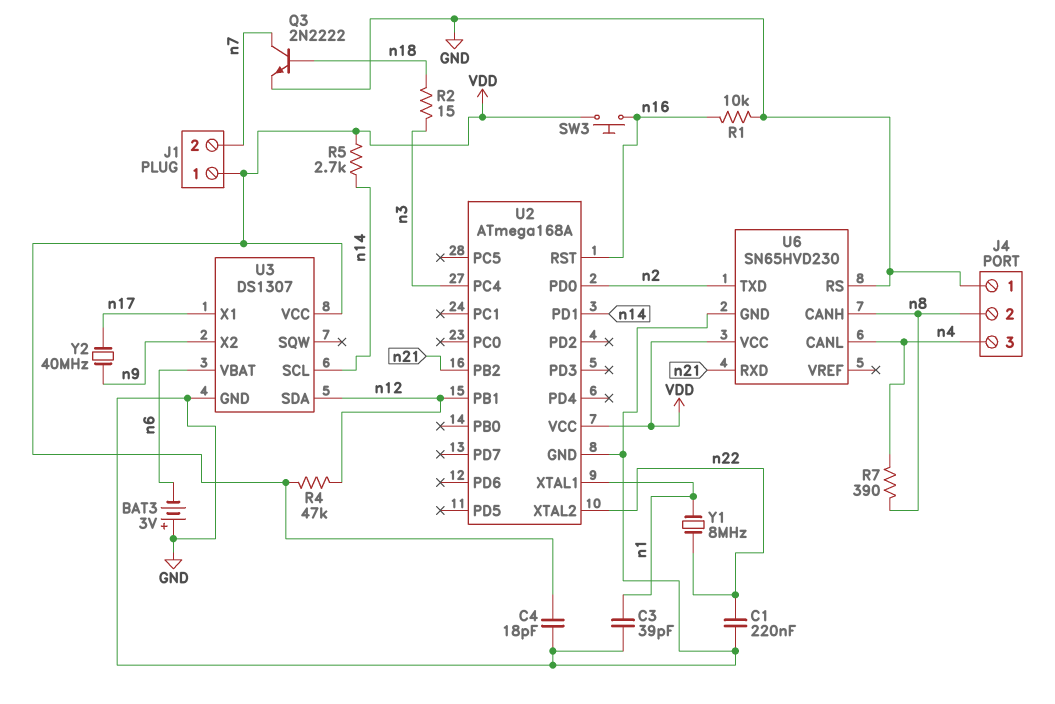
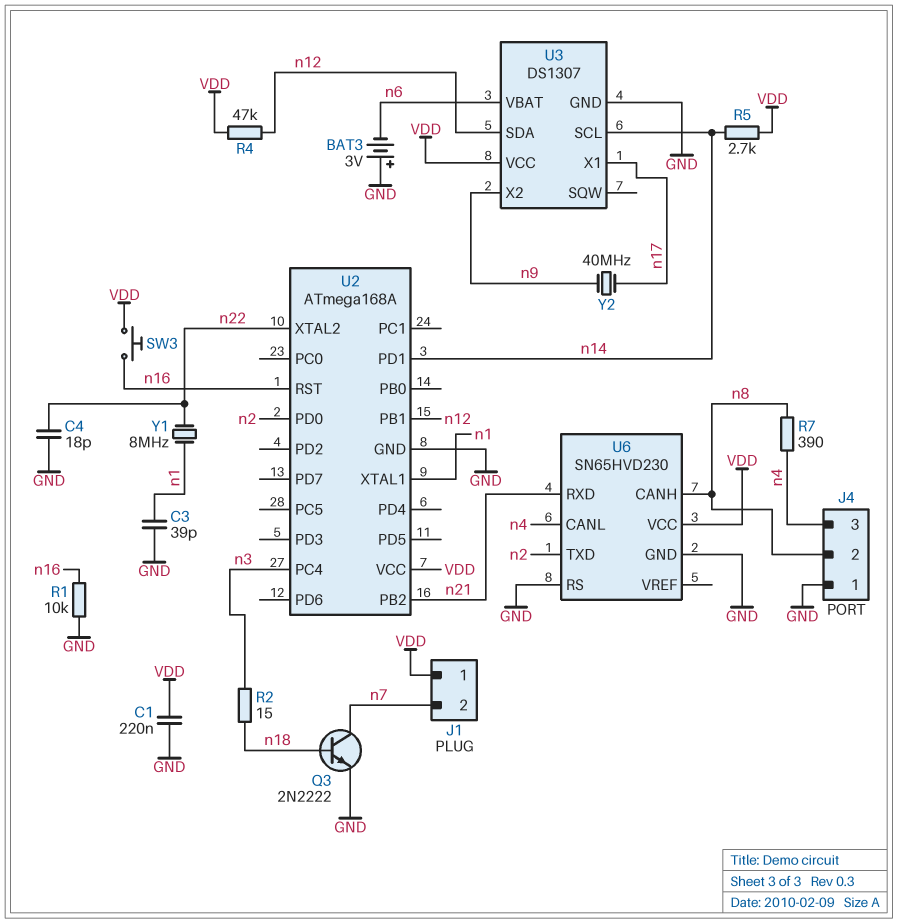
C1: 220nF (GND, n22) -> 220nF (GND, VDD)
C4: 18pF (GND, VDD) -> 18pF (GND, n22)

